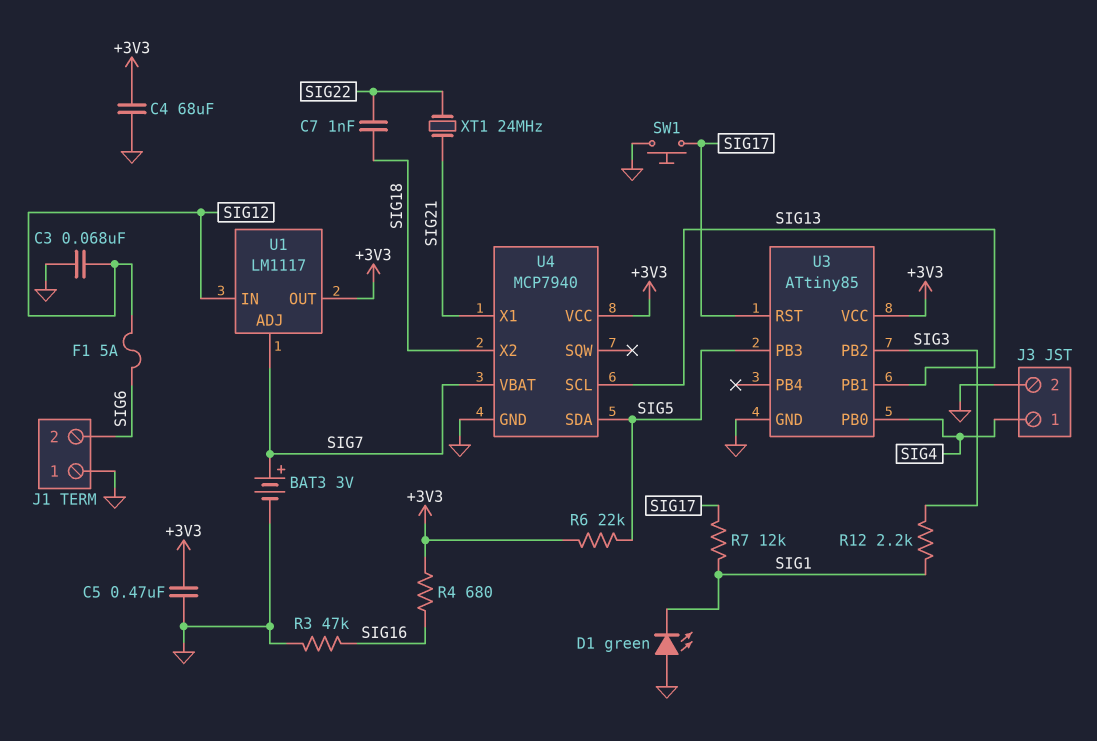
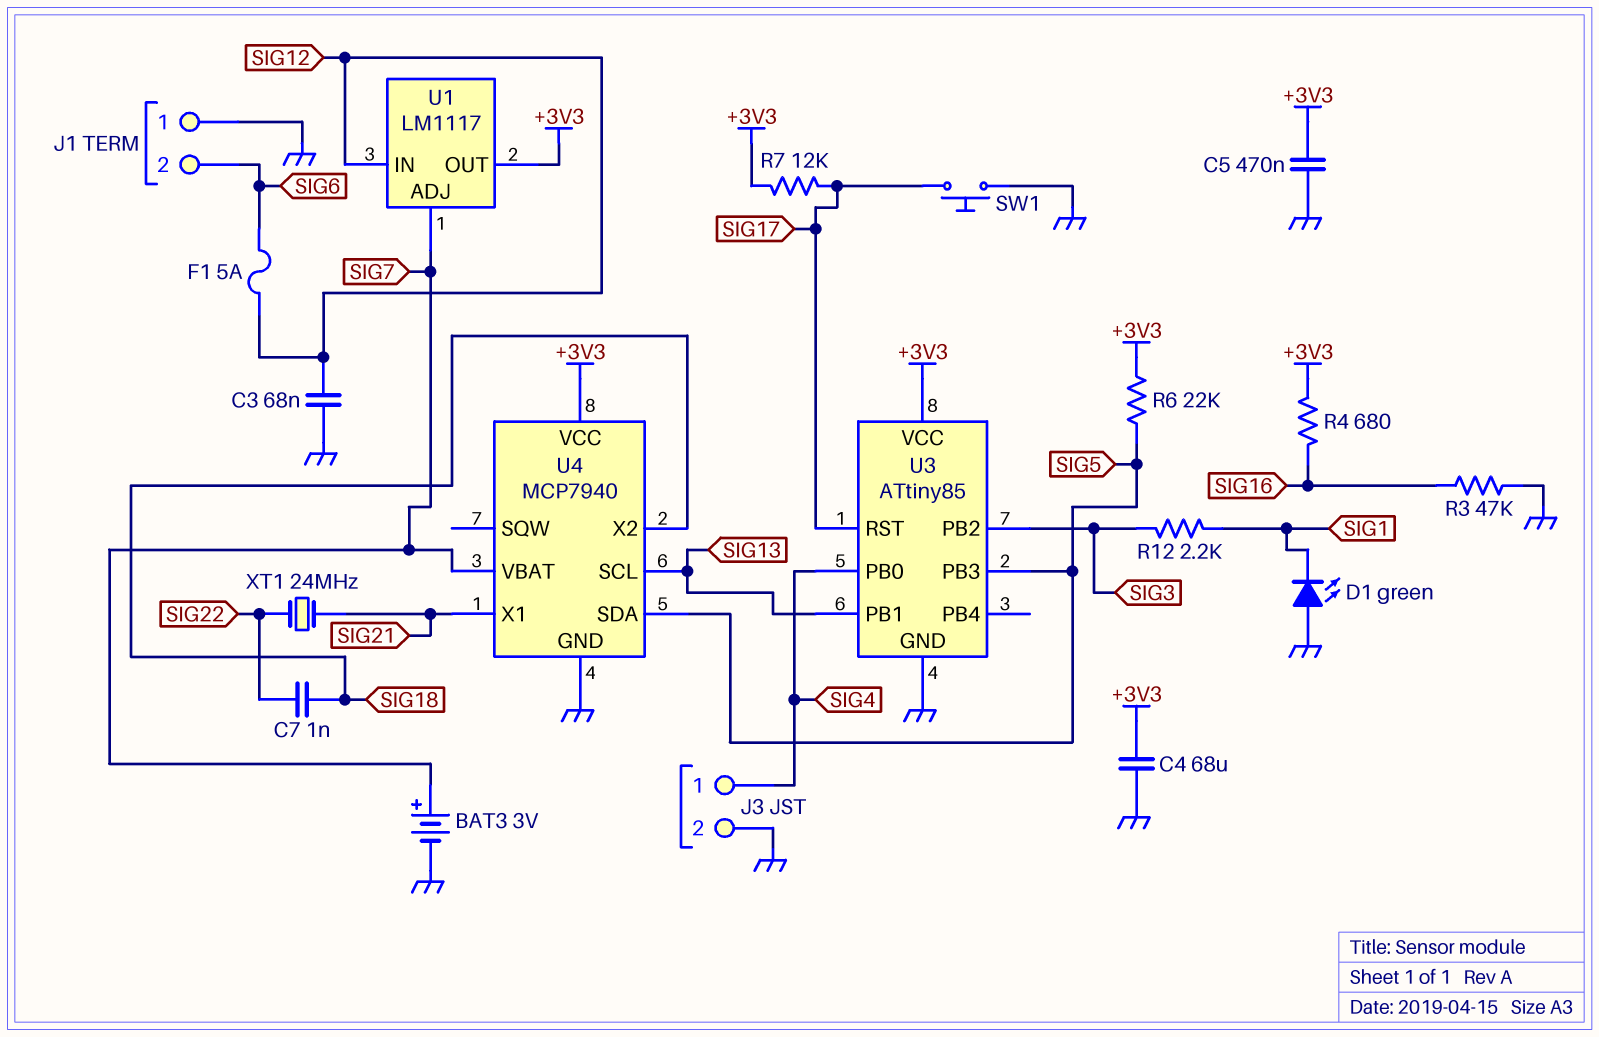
R7: 12k (SIG1, SIG17) -> 12k (+3V3, SIG17)

